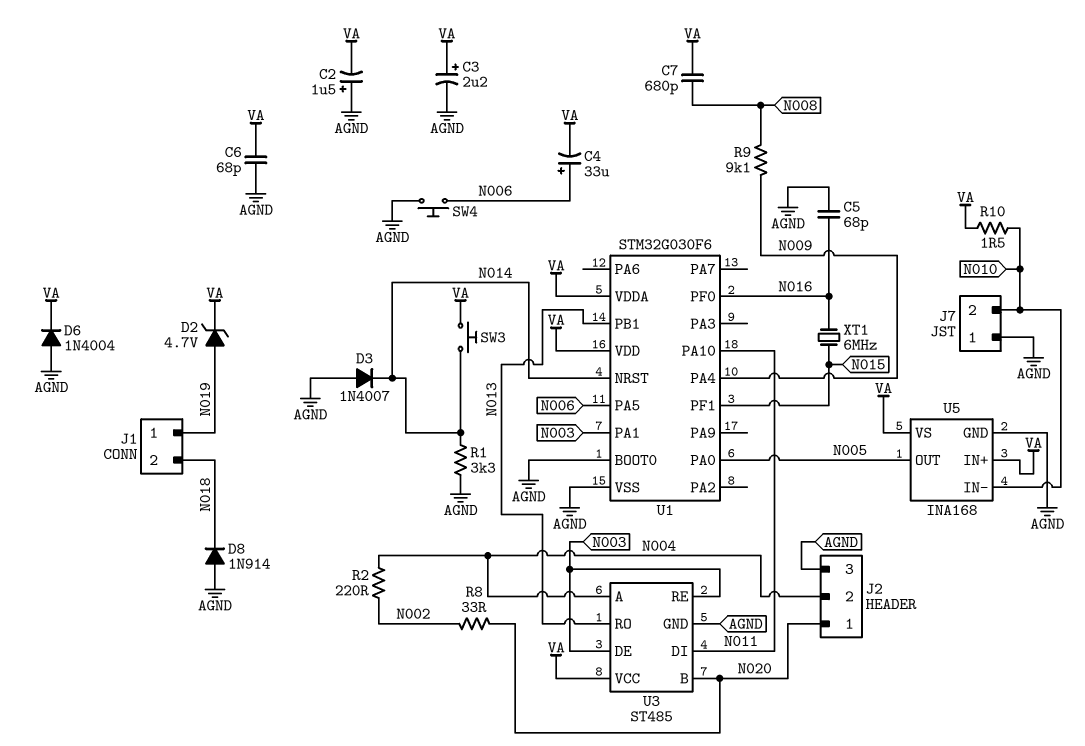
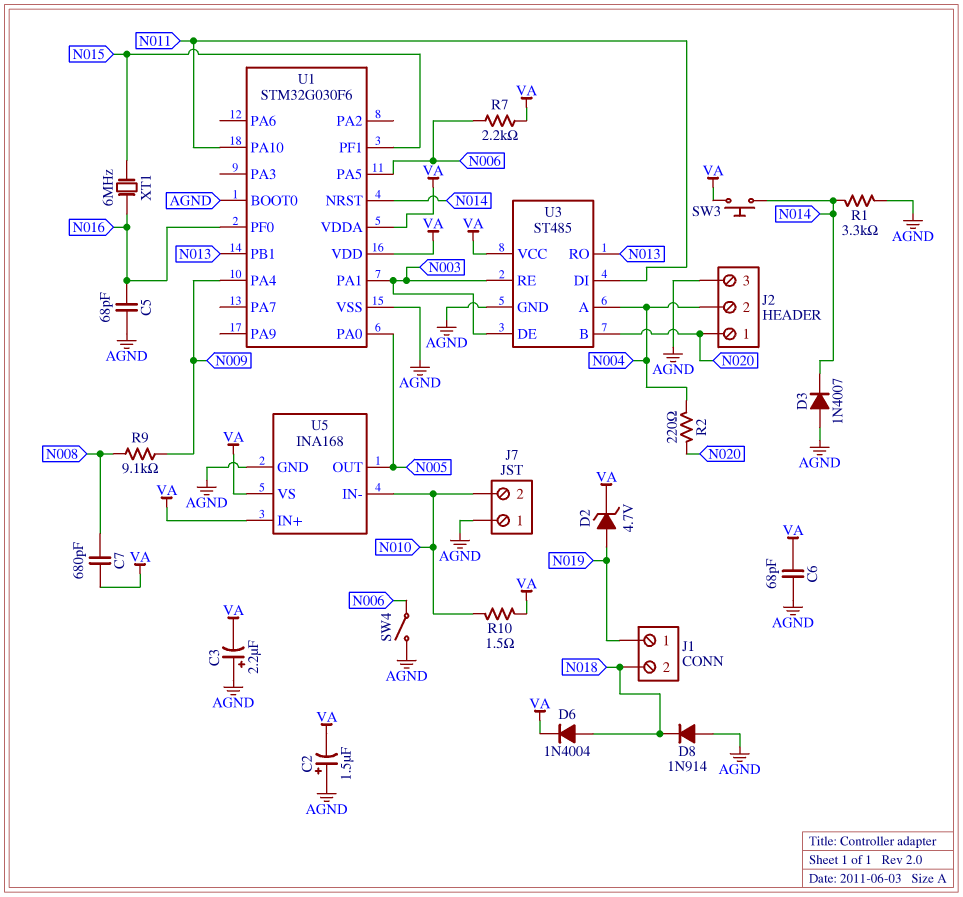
C3: 2.2uF (plus VA, minus AGND) -> 2.2uF (plus AGND, minus VA)
C4: 33uF (plus N006, minus VA) -> none
D6: diode 1N4004 (A AGND, K VA) -> diode 1N4004 (A N018, K VA)
R2: 220 (N002, N004) -> 220 (N004, N020)
R7: none -> 2.2k (N006, VA)
R8: 33 (N002, N020) -> none
SW4: button (AGND, N006) -> switch (AGND, N006)

